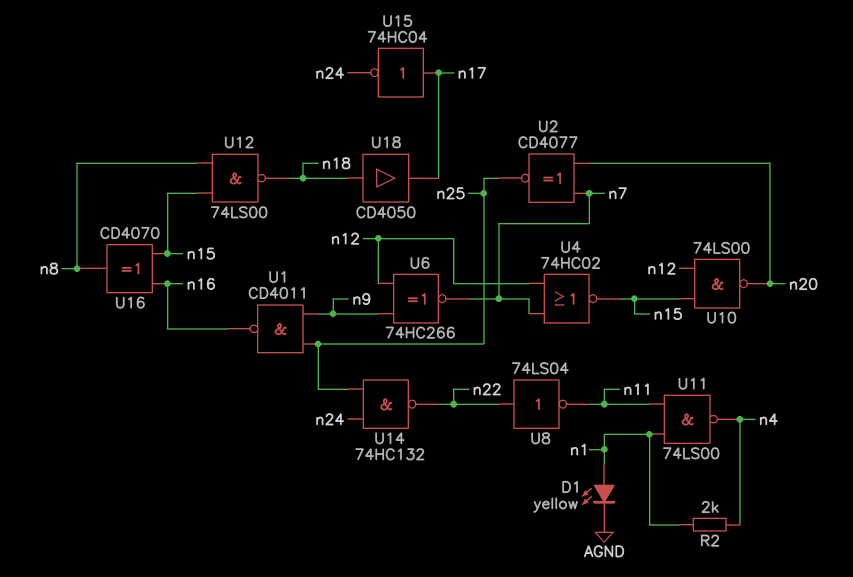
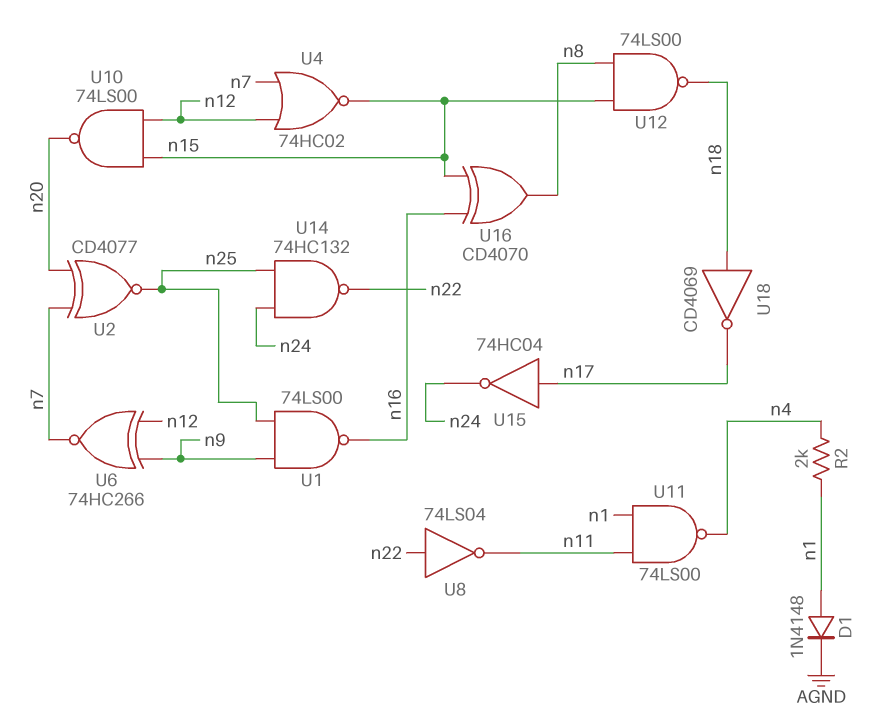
D1: LED yellow (A n1, K AGND) -> diode 1N4148 (A n1, K AGND)
U1: NAND CD4011 (in n9, in n25, out n16) -> NAND 74LS00 (in n9, in n25, out n16)
U18: buffer CD4050 (in n18, out n17) -> NOT CD4069 (in n18, out n17)

